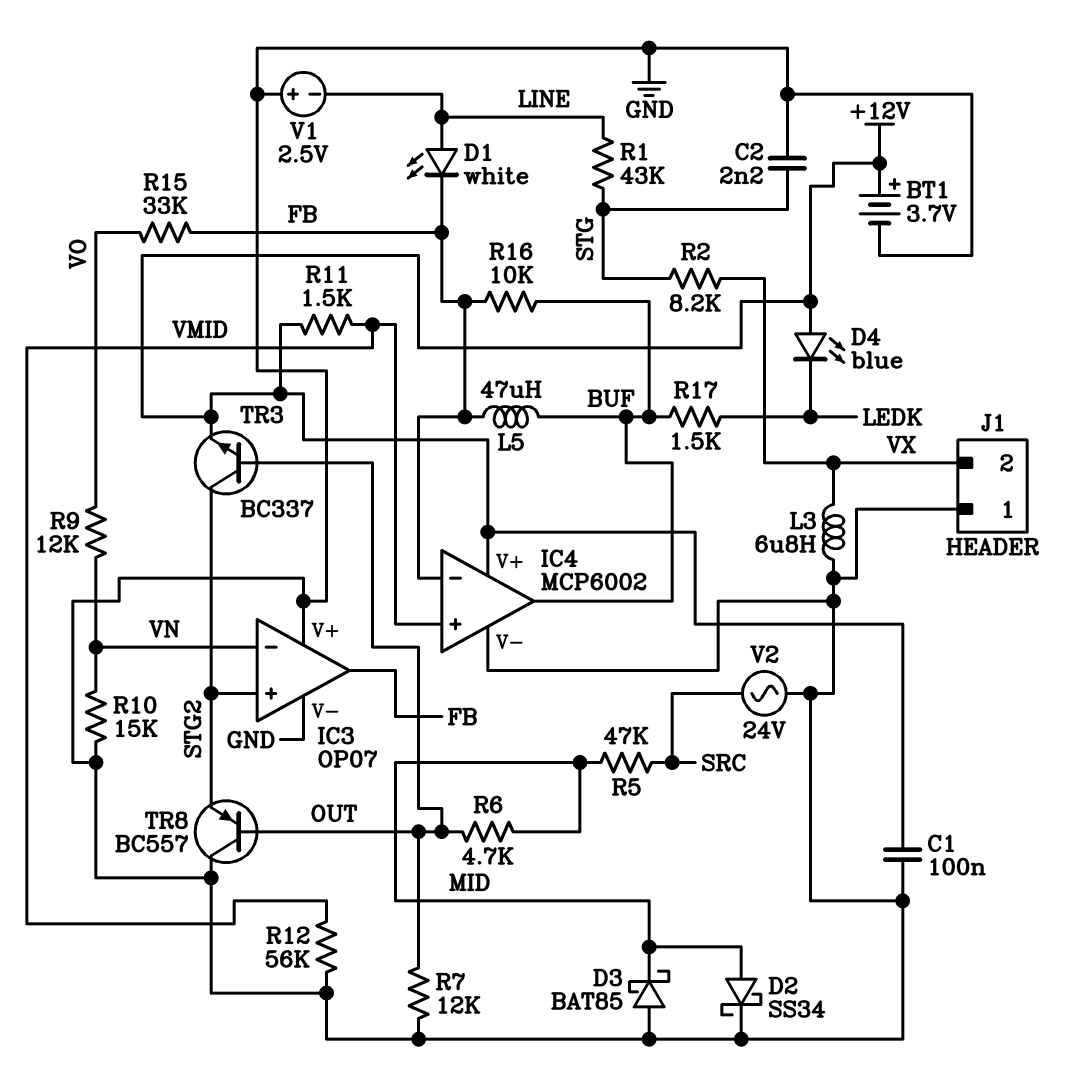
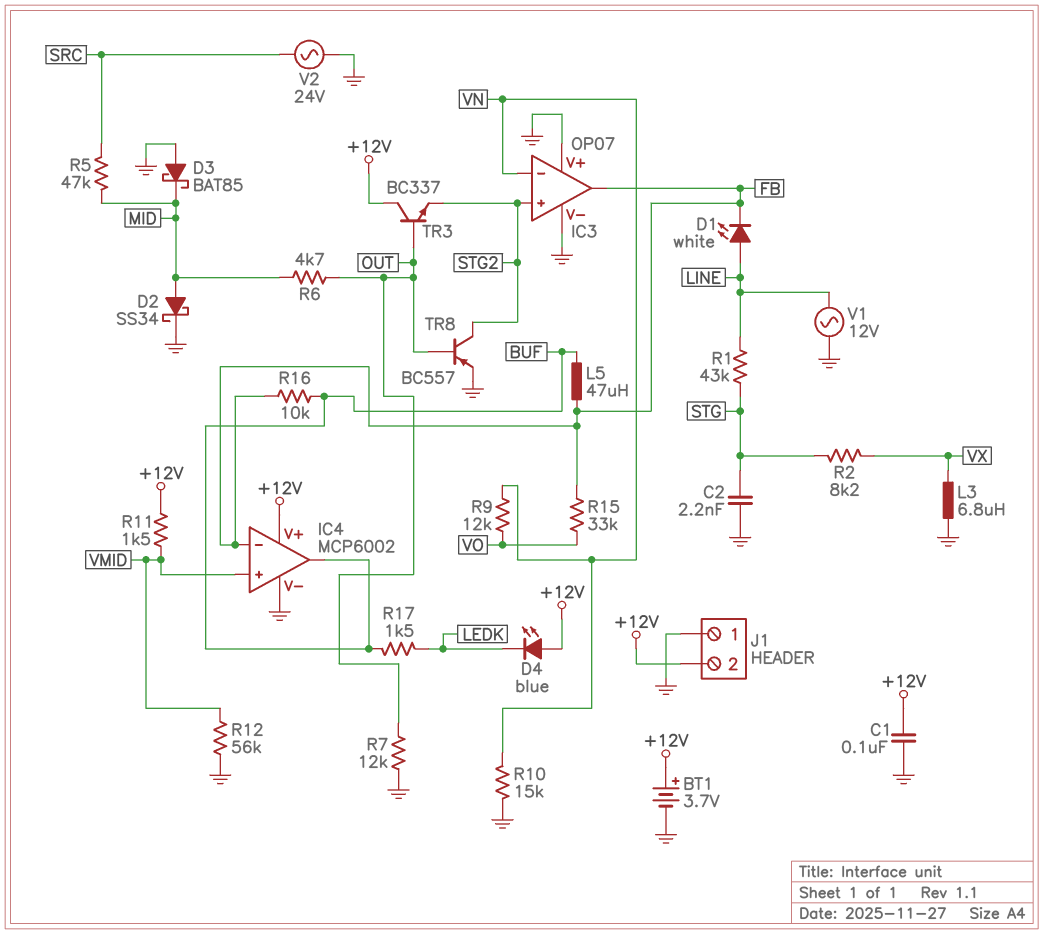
J1 pin 2: VX -> +12V
TR3: NPN BC337 (B OUT, C STG2, E +12V) -> NPN BC337 (B OUT, C +12V, E STG2)
TR8: PNP BC557 (B OUT, C GND, E STG2) -> PNP BC557 (B OUT, C STG2, E GND)
V1: 2.5V (plus GND, minus LINE) -> AC 12V (GND, LINE)

